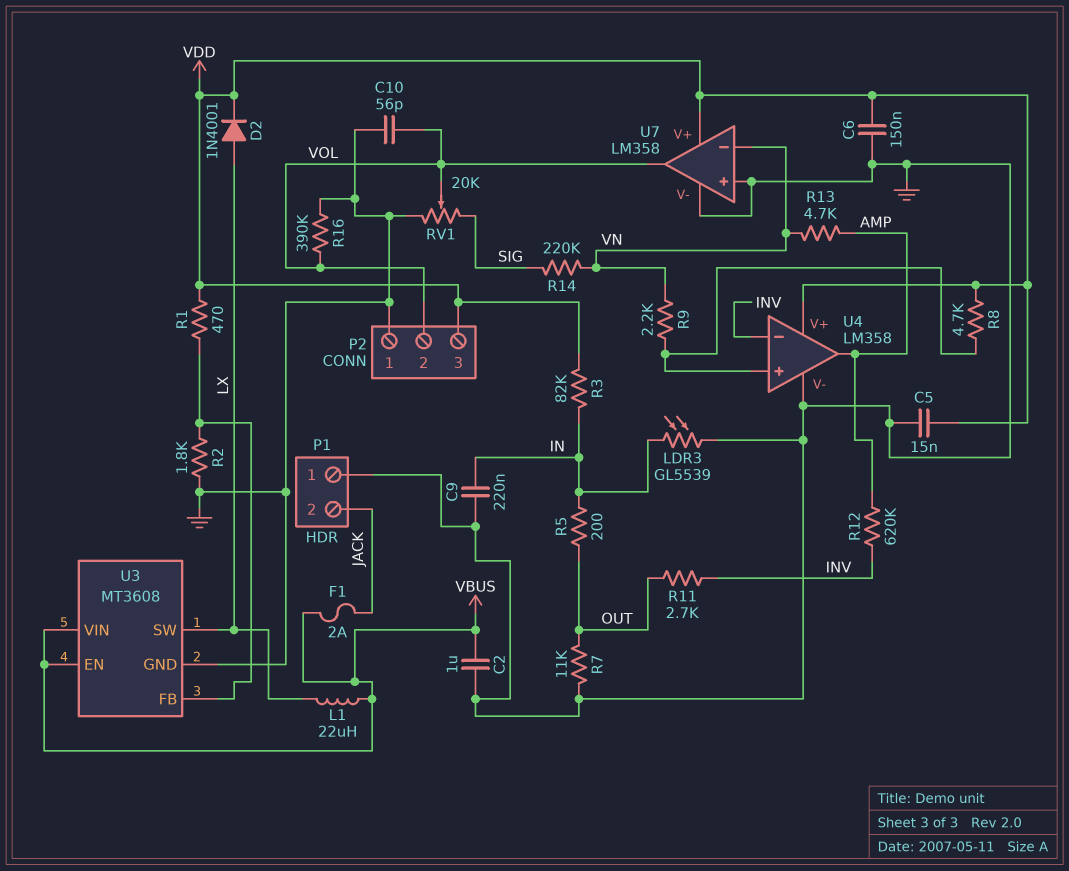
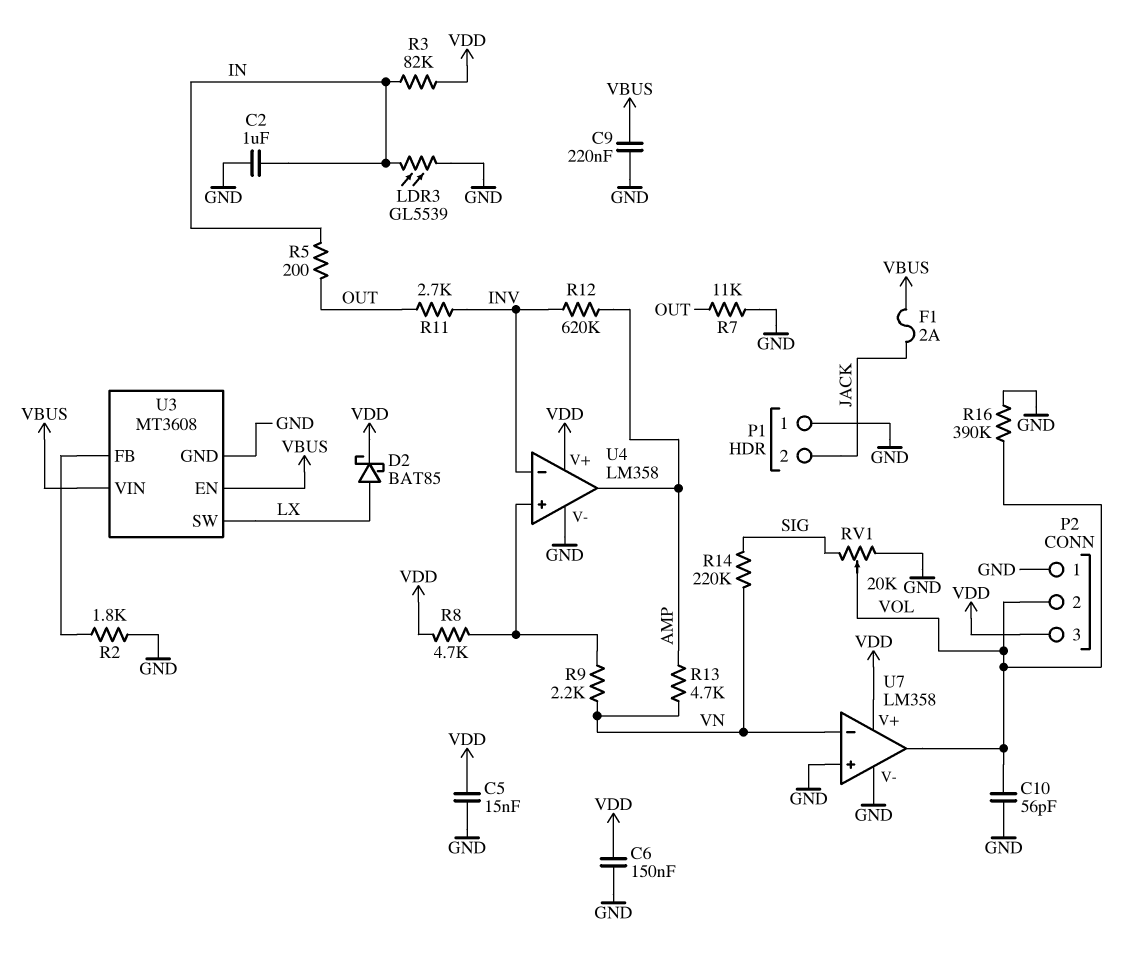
C2: 1uF (GND, VBUS) -> 1uF (GND, IN)
C9: 220nF (GND, IN) -> 220nF (GND, VBUS)
D2: diode 1N4001 (A LX, K VDD) -> schottky BAT85 (A LX, K VDD)
L1: 22uH (LX, VBUS) -> none
R1: 470 (U3/FB, VDD) -> none

